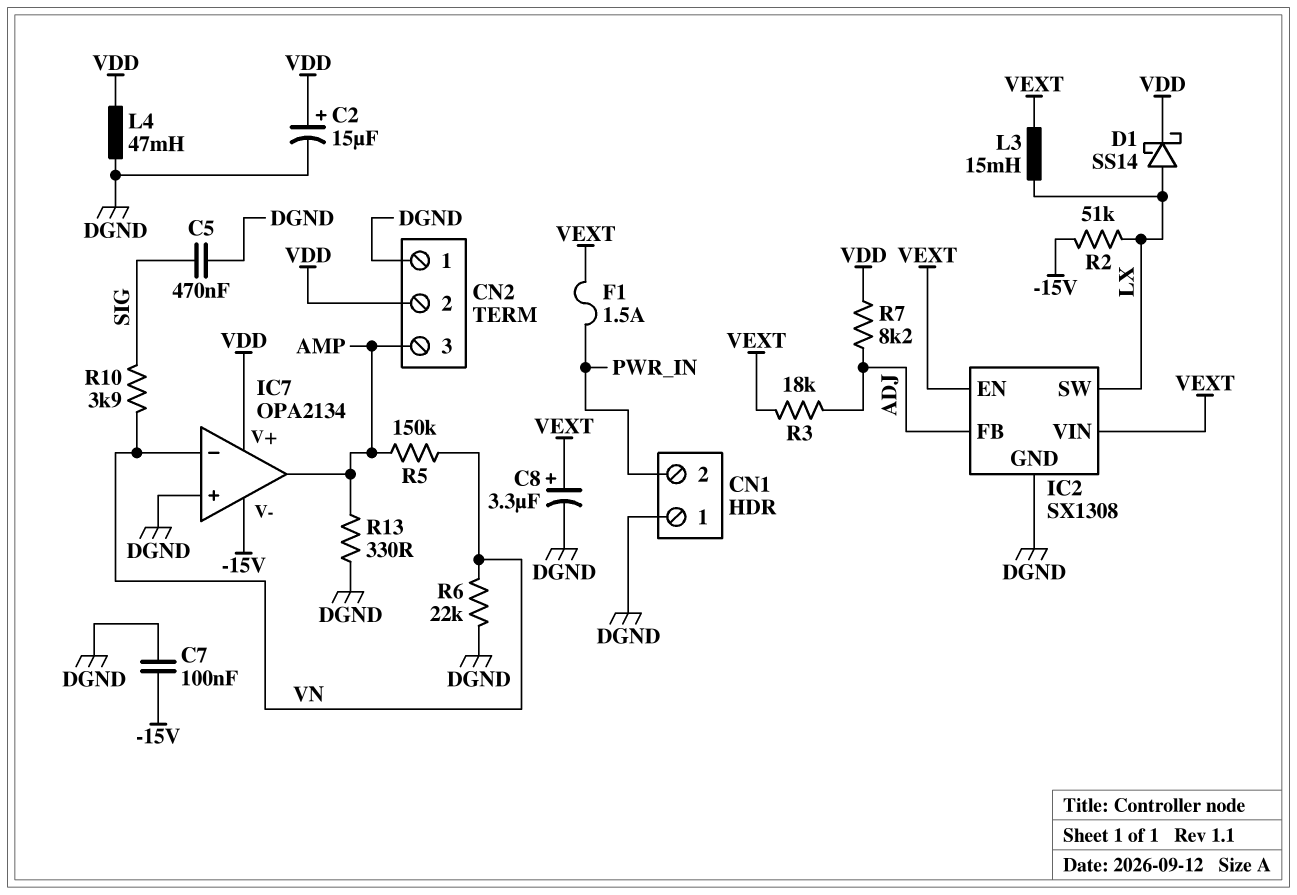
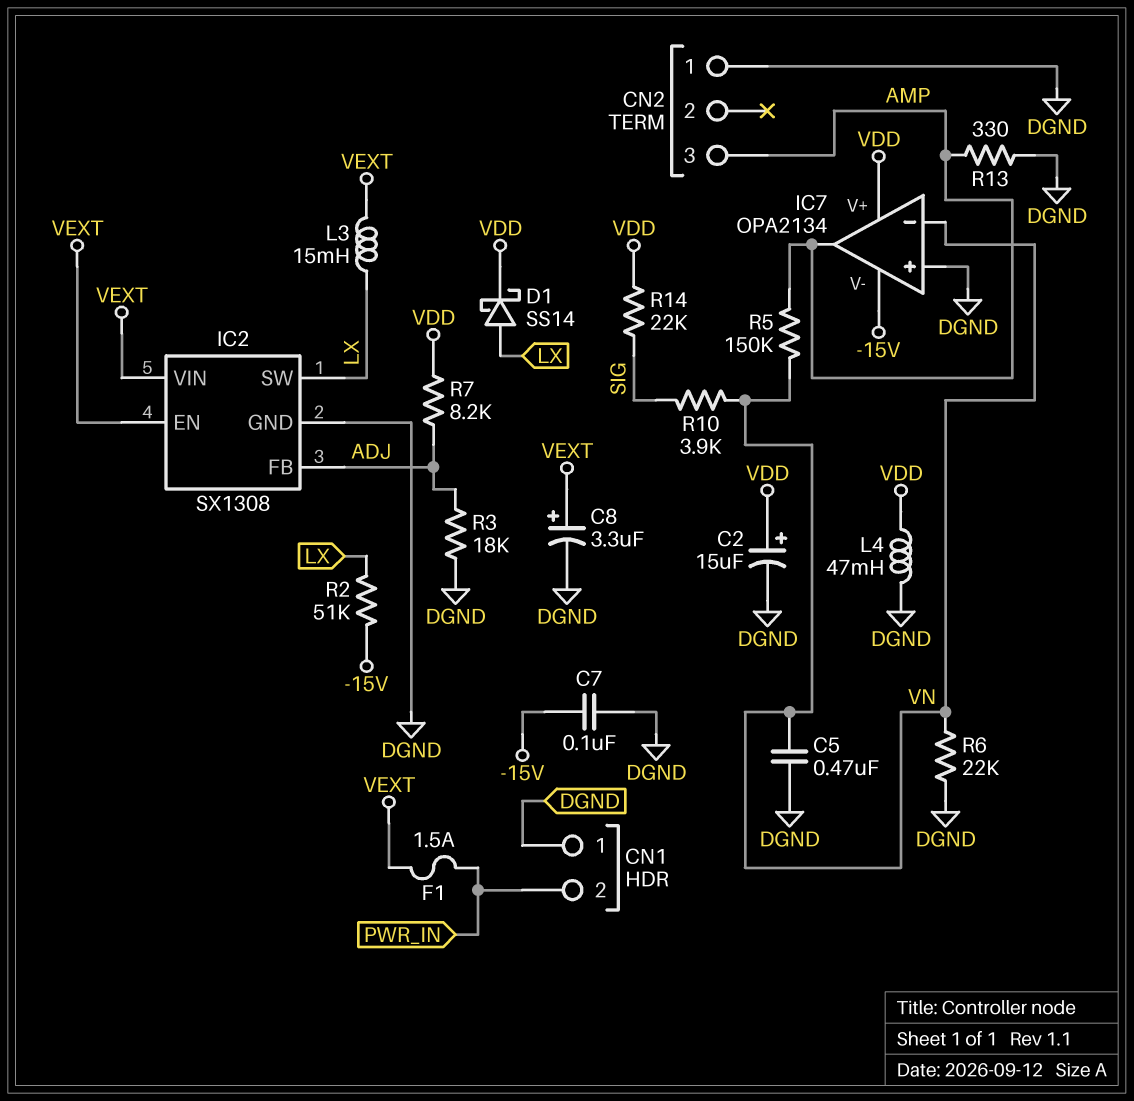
C5: 470nF (DGND, SIG) -> 470nF (DGND, VN)
CN2 pin 2: VDD -> none
R3: 18k (ADJ, VEXT) -> 18k (ADJ, DGND)
R14: none -> 22k (SIG, VDD)

